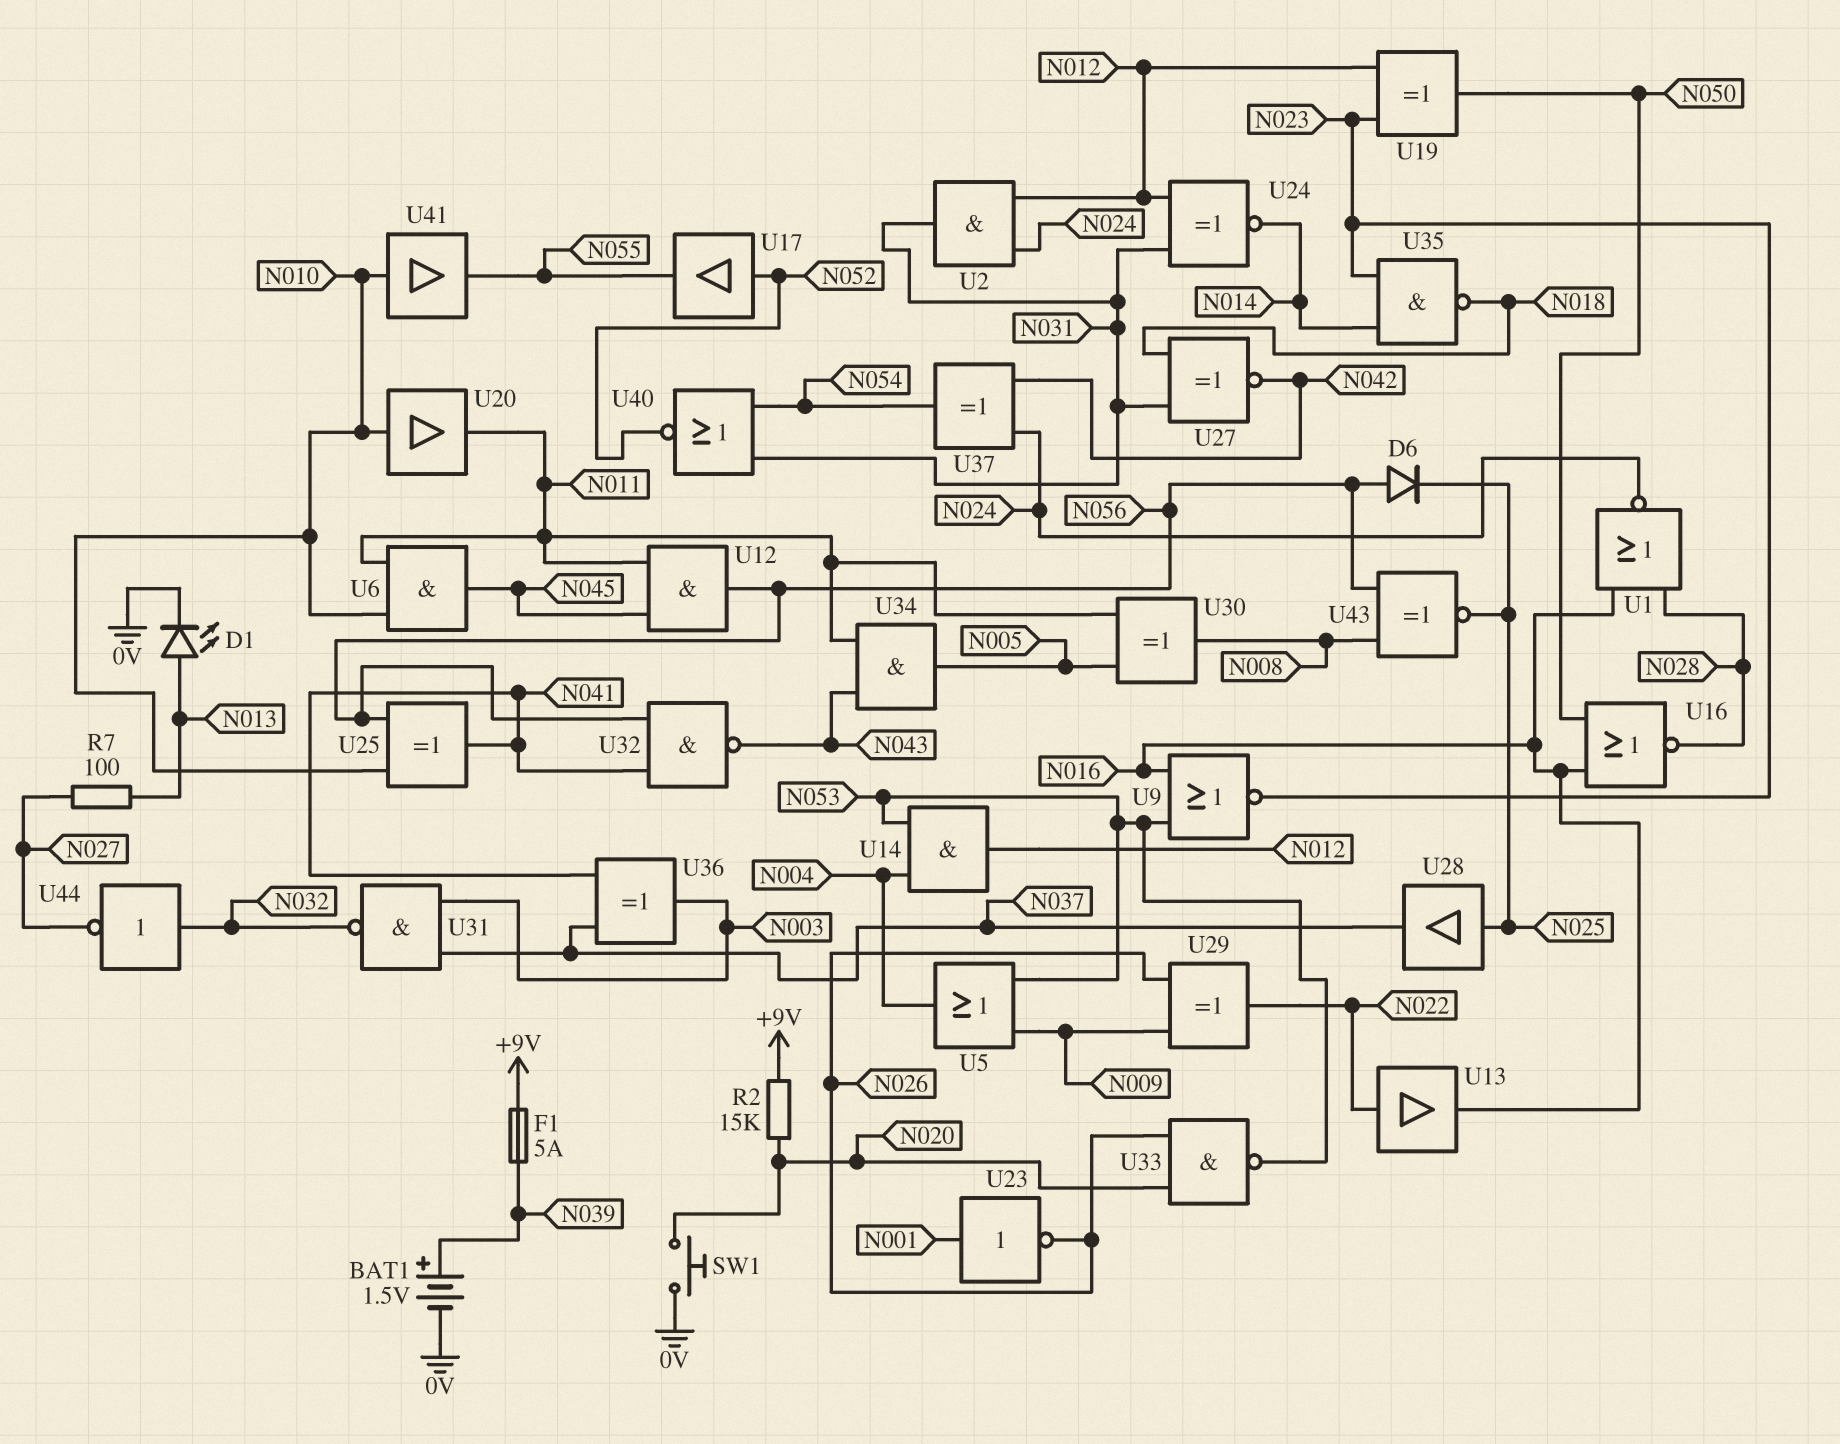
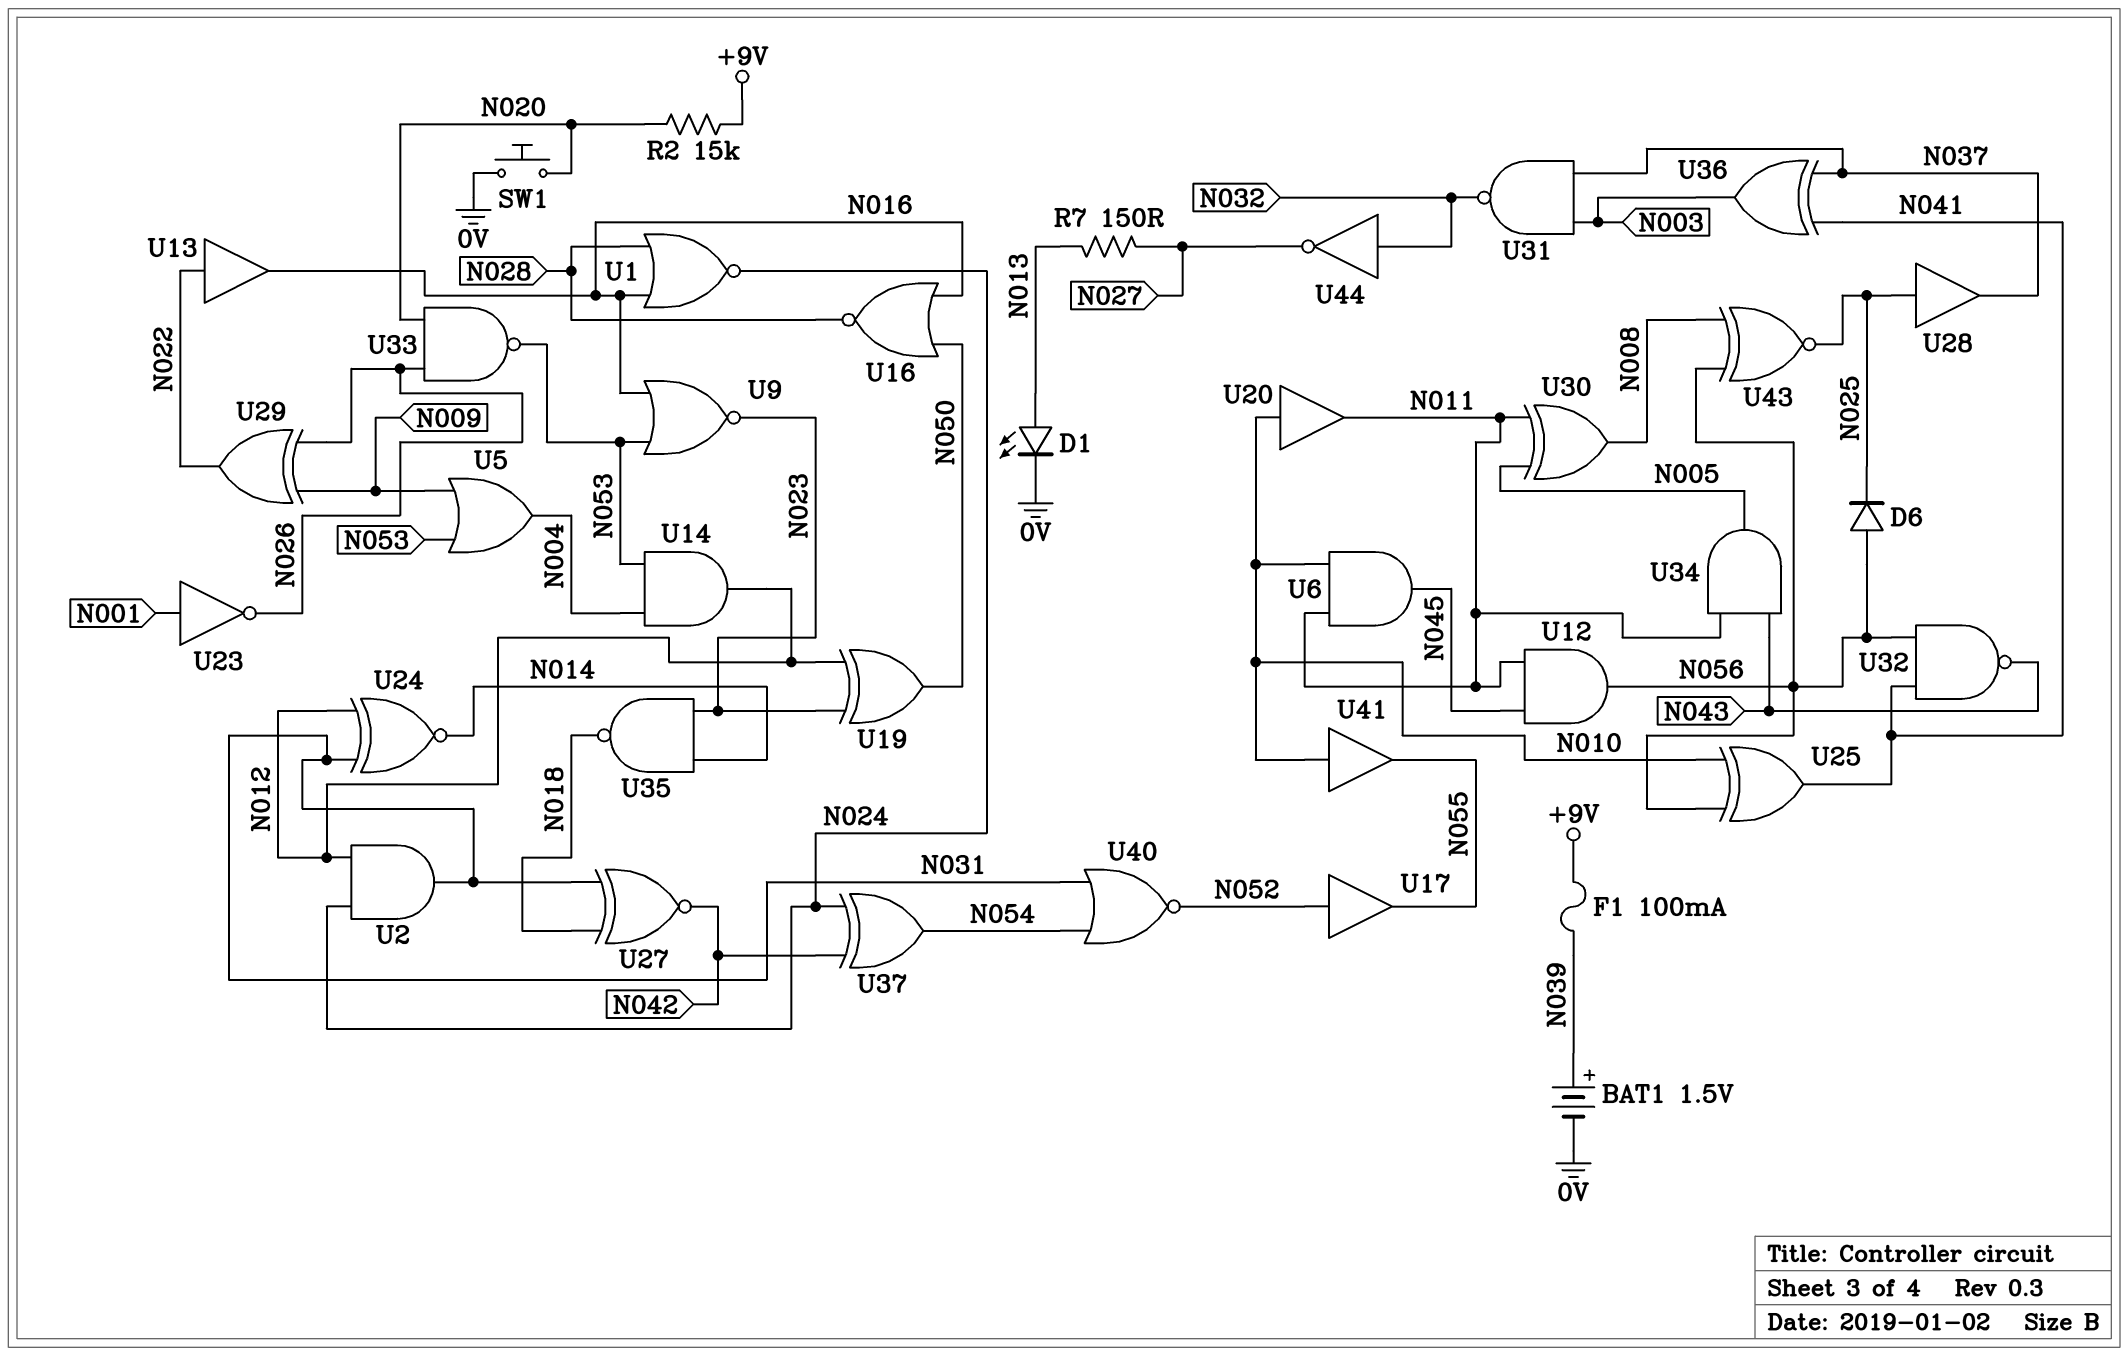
F1: 5A (+9V, N039) -> 100mA (+9V, N039)
R7: 100 (N013, N027) -> 150 (N013, N027)

